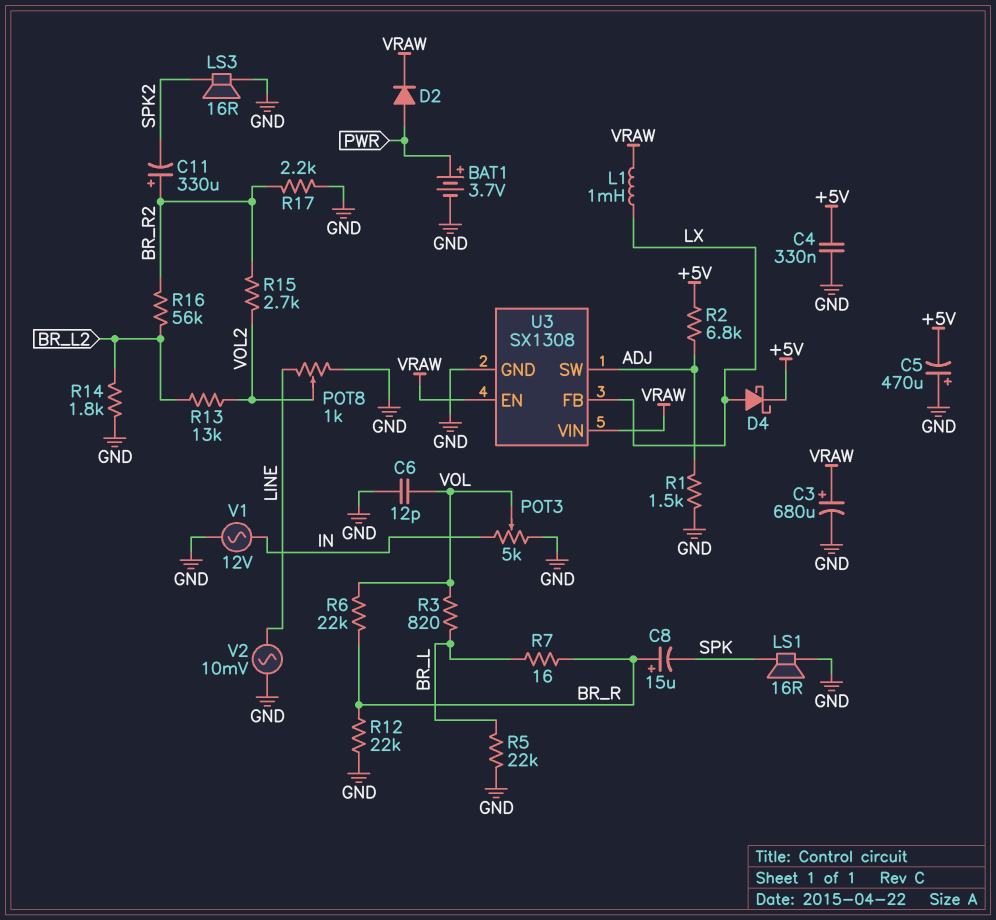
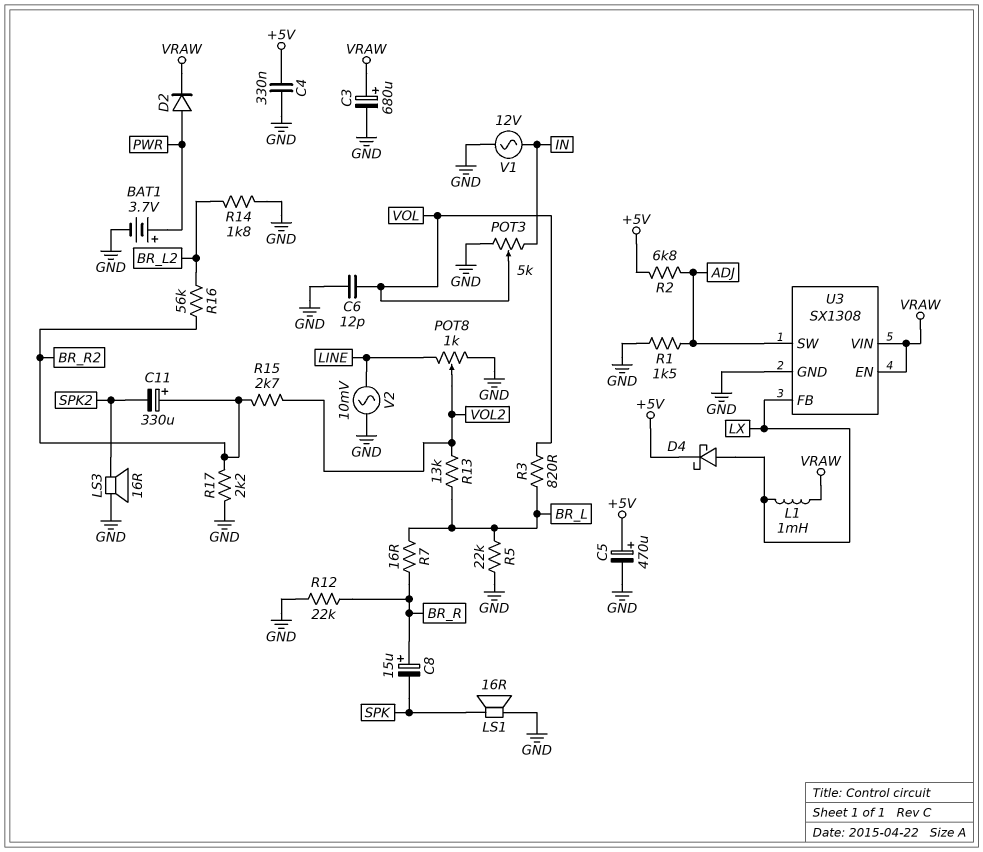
C5: 470uF (plus GND, minus +5V) -> 470uF (plus +5V, minus GND)
R6: 22k (BR_R, VOL) -> none
R13: 13k (BR_L2, VOL2) -> 13k (BR_L, VOL2)

